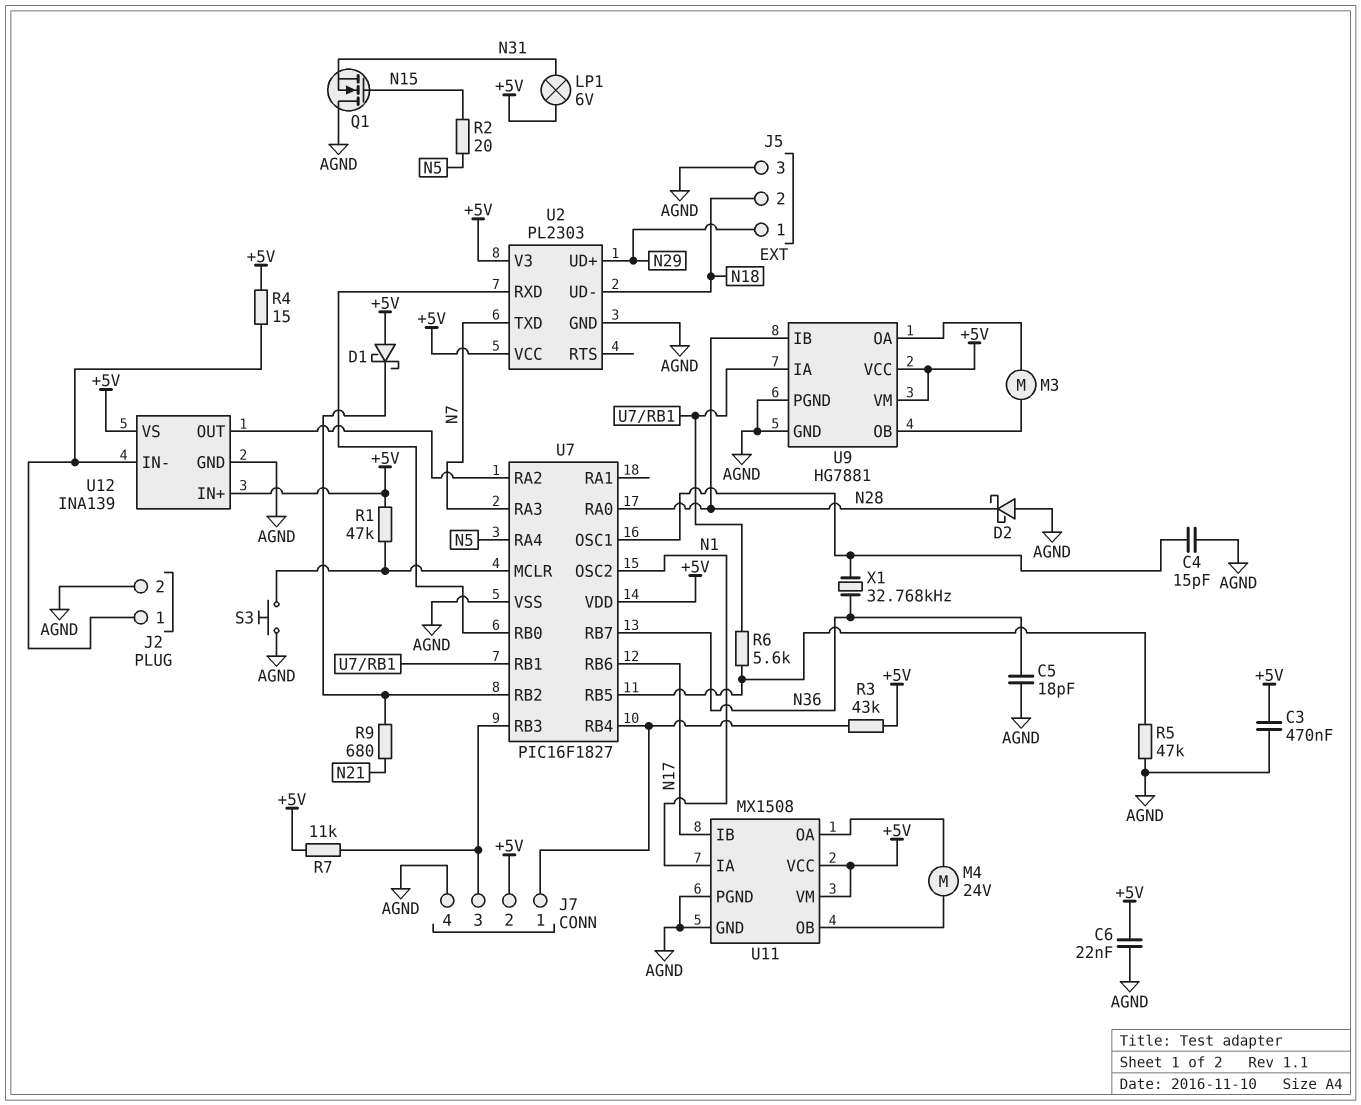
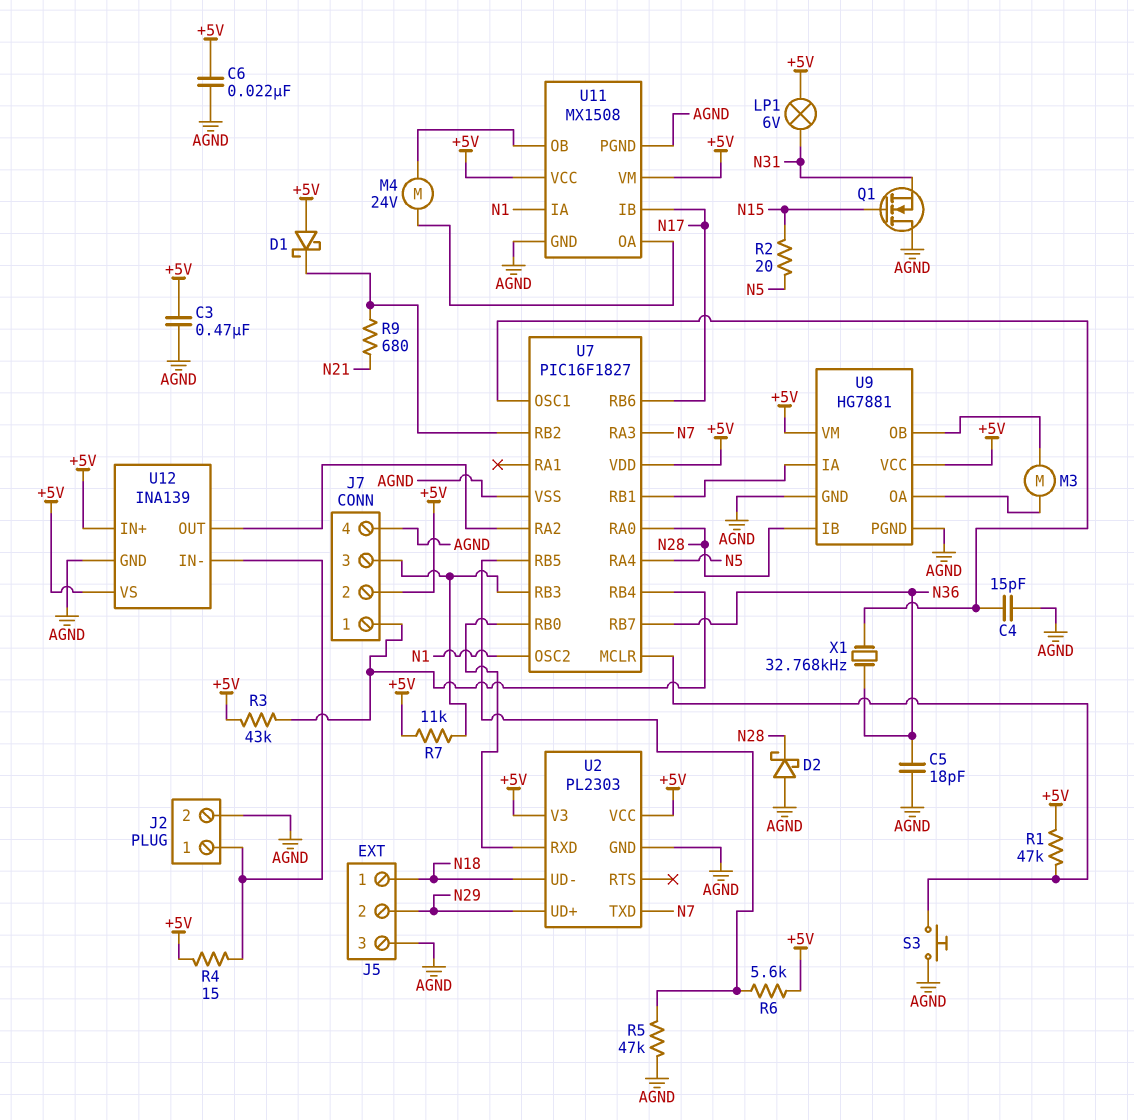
J5 pin 1: N29 -> N18
J5 pin 2: N18 -> N29
R6: 5.6k (U7/RB1, U7/RB5) -> 5.6k (+5V, U7/RB5)

